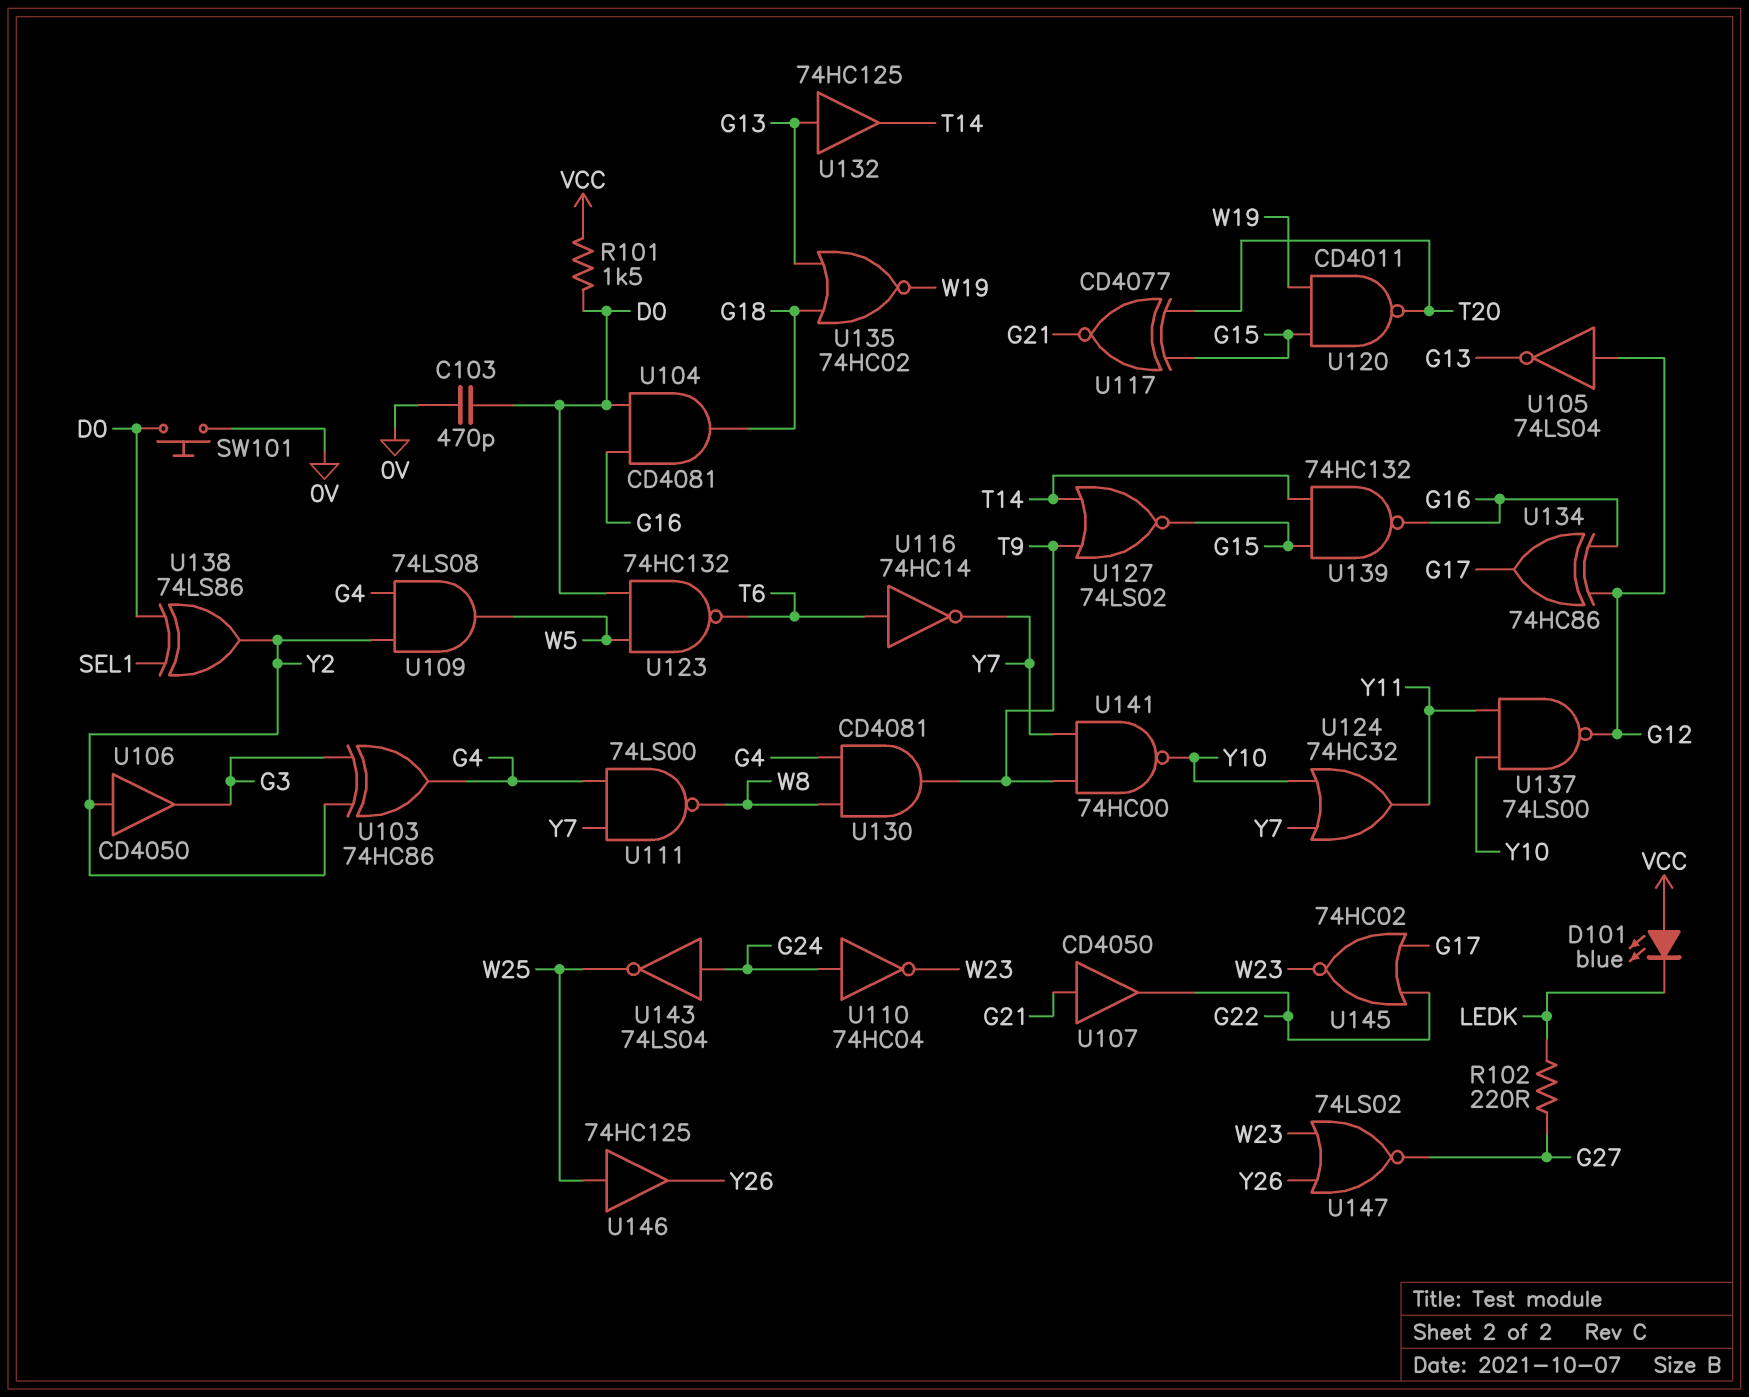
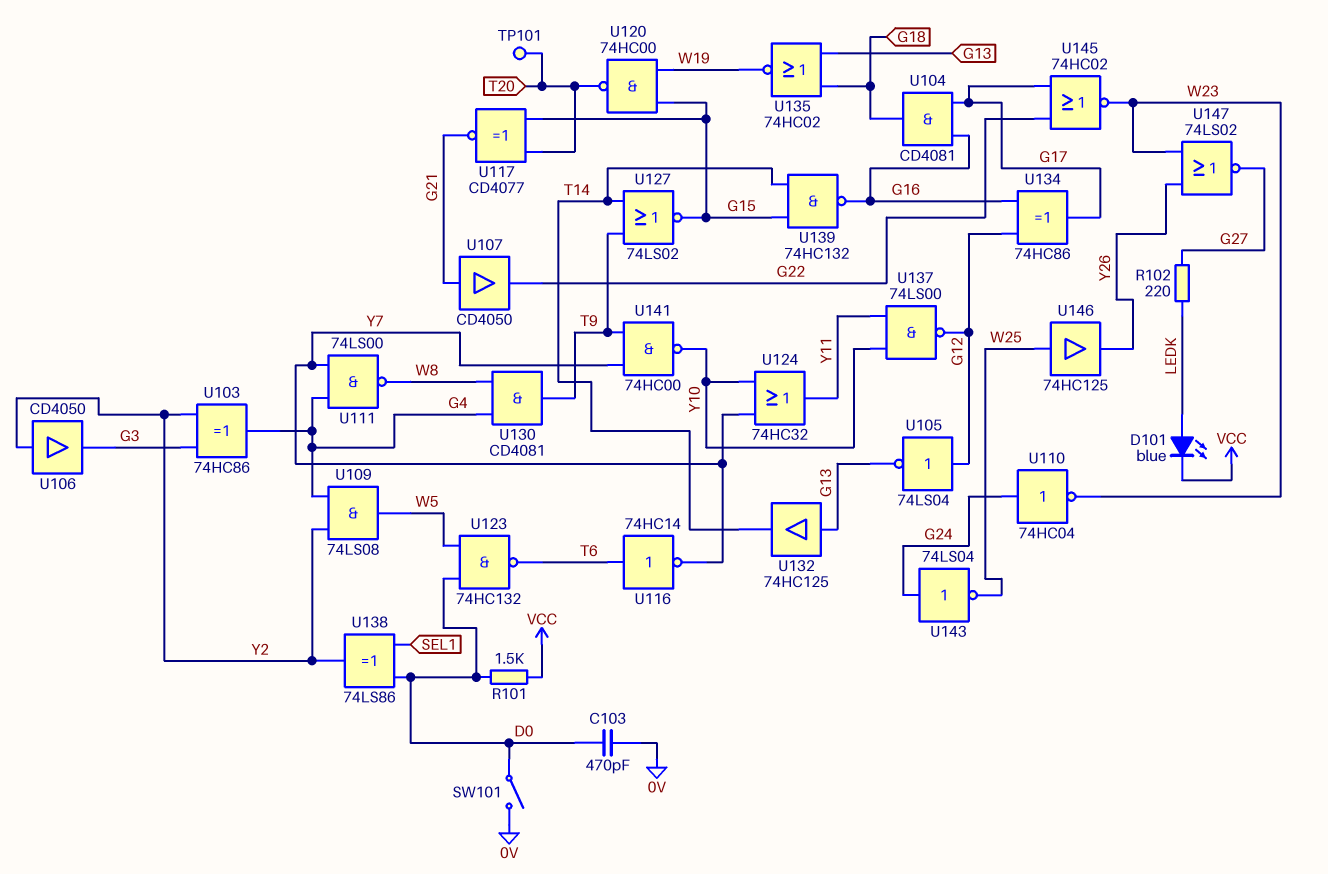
D101: LED blue (A VCC, K LEDK) -> LED blue (A LEDK, K VCC)
SW101: button (0V, D0) -> switch (0V, D0)
TP101: none -> test point (T20)
U104: AND CD4081 (in D0, in G16, out G18) -> AND CD4081 (in G16, in G17, out G18)
U120: NAND CD4011 (in G15, in W19, out T20) -> NAND 74HC00 (in G15, in W19, out T20)

